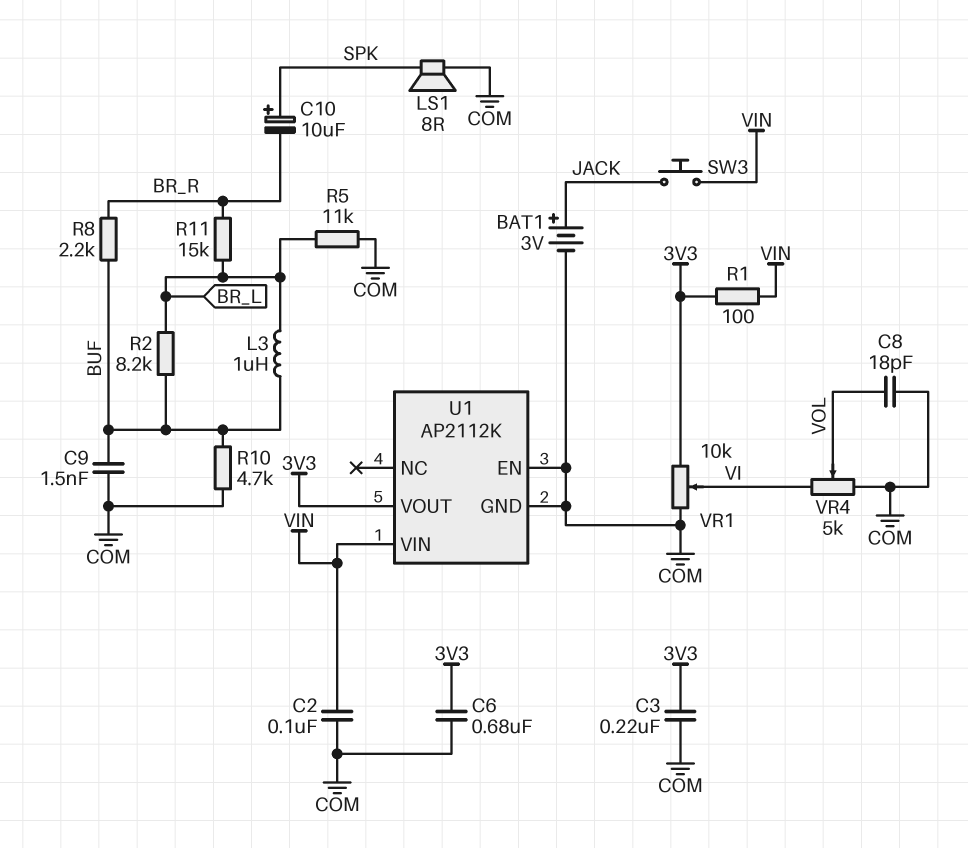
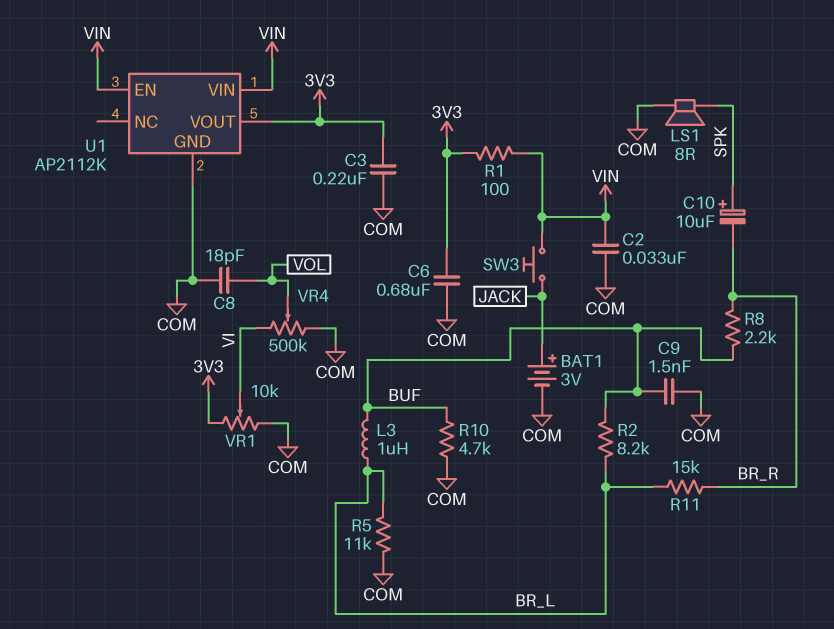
C2: 100nF (COM, VIN) -> 33nF (COM, VIN)
U1 pin EN: COM -> VIN
VR4: 5k (COM, VI, wiper VOL) -> 500k (COM, VI, wiper VOL)

